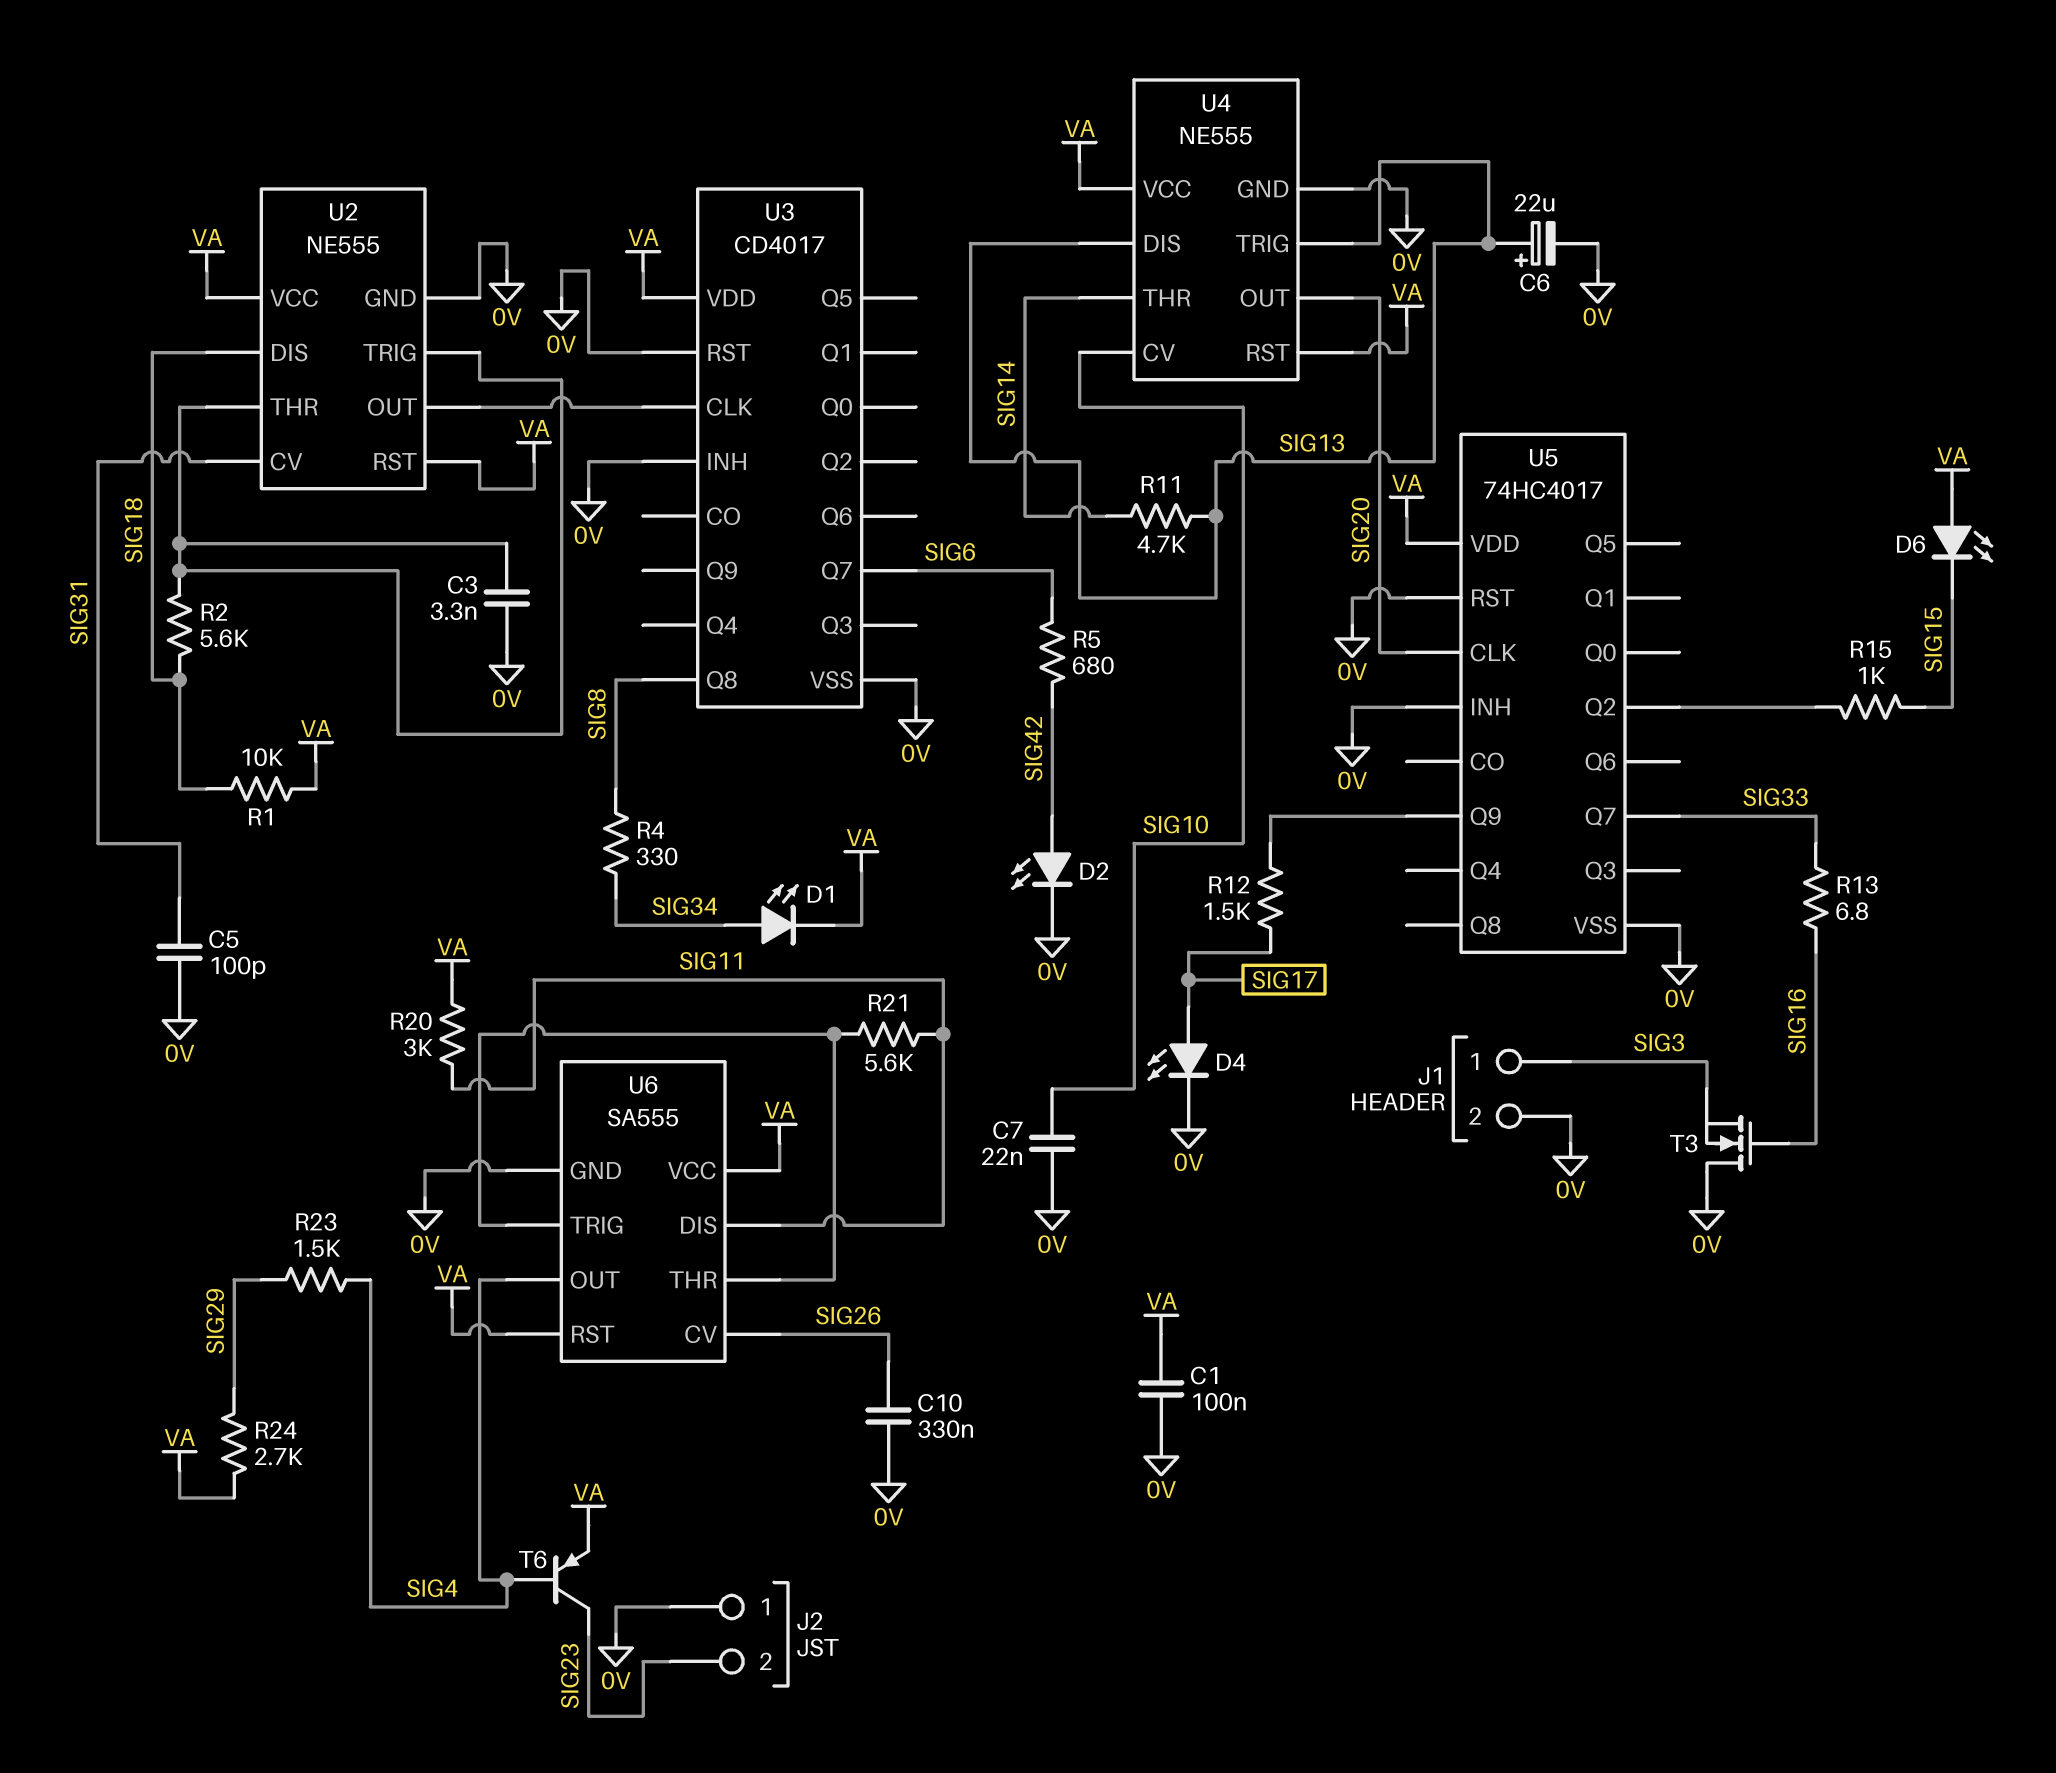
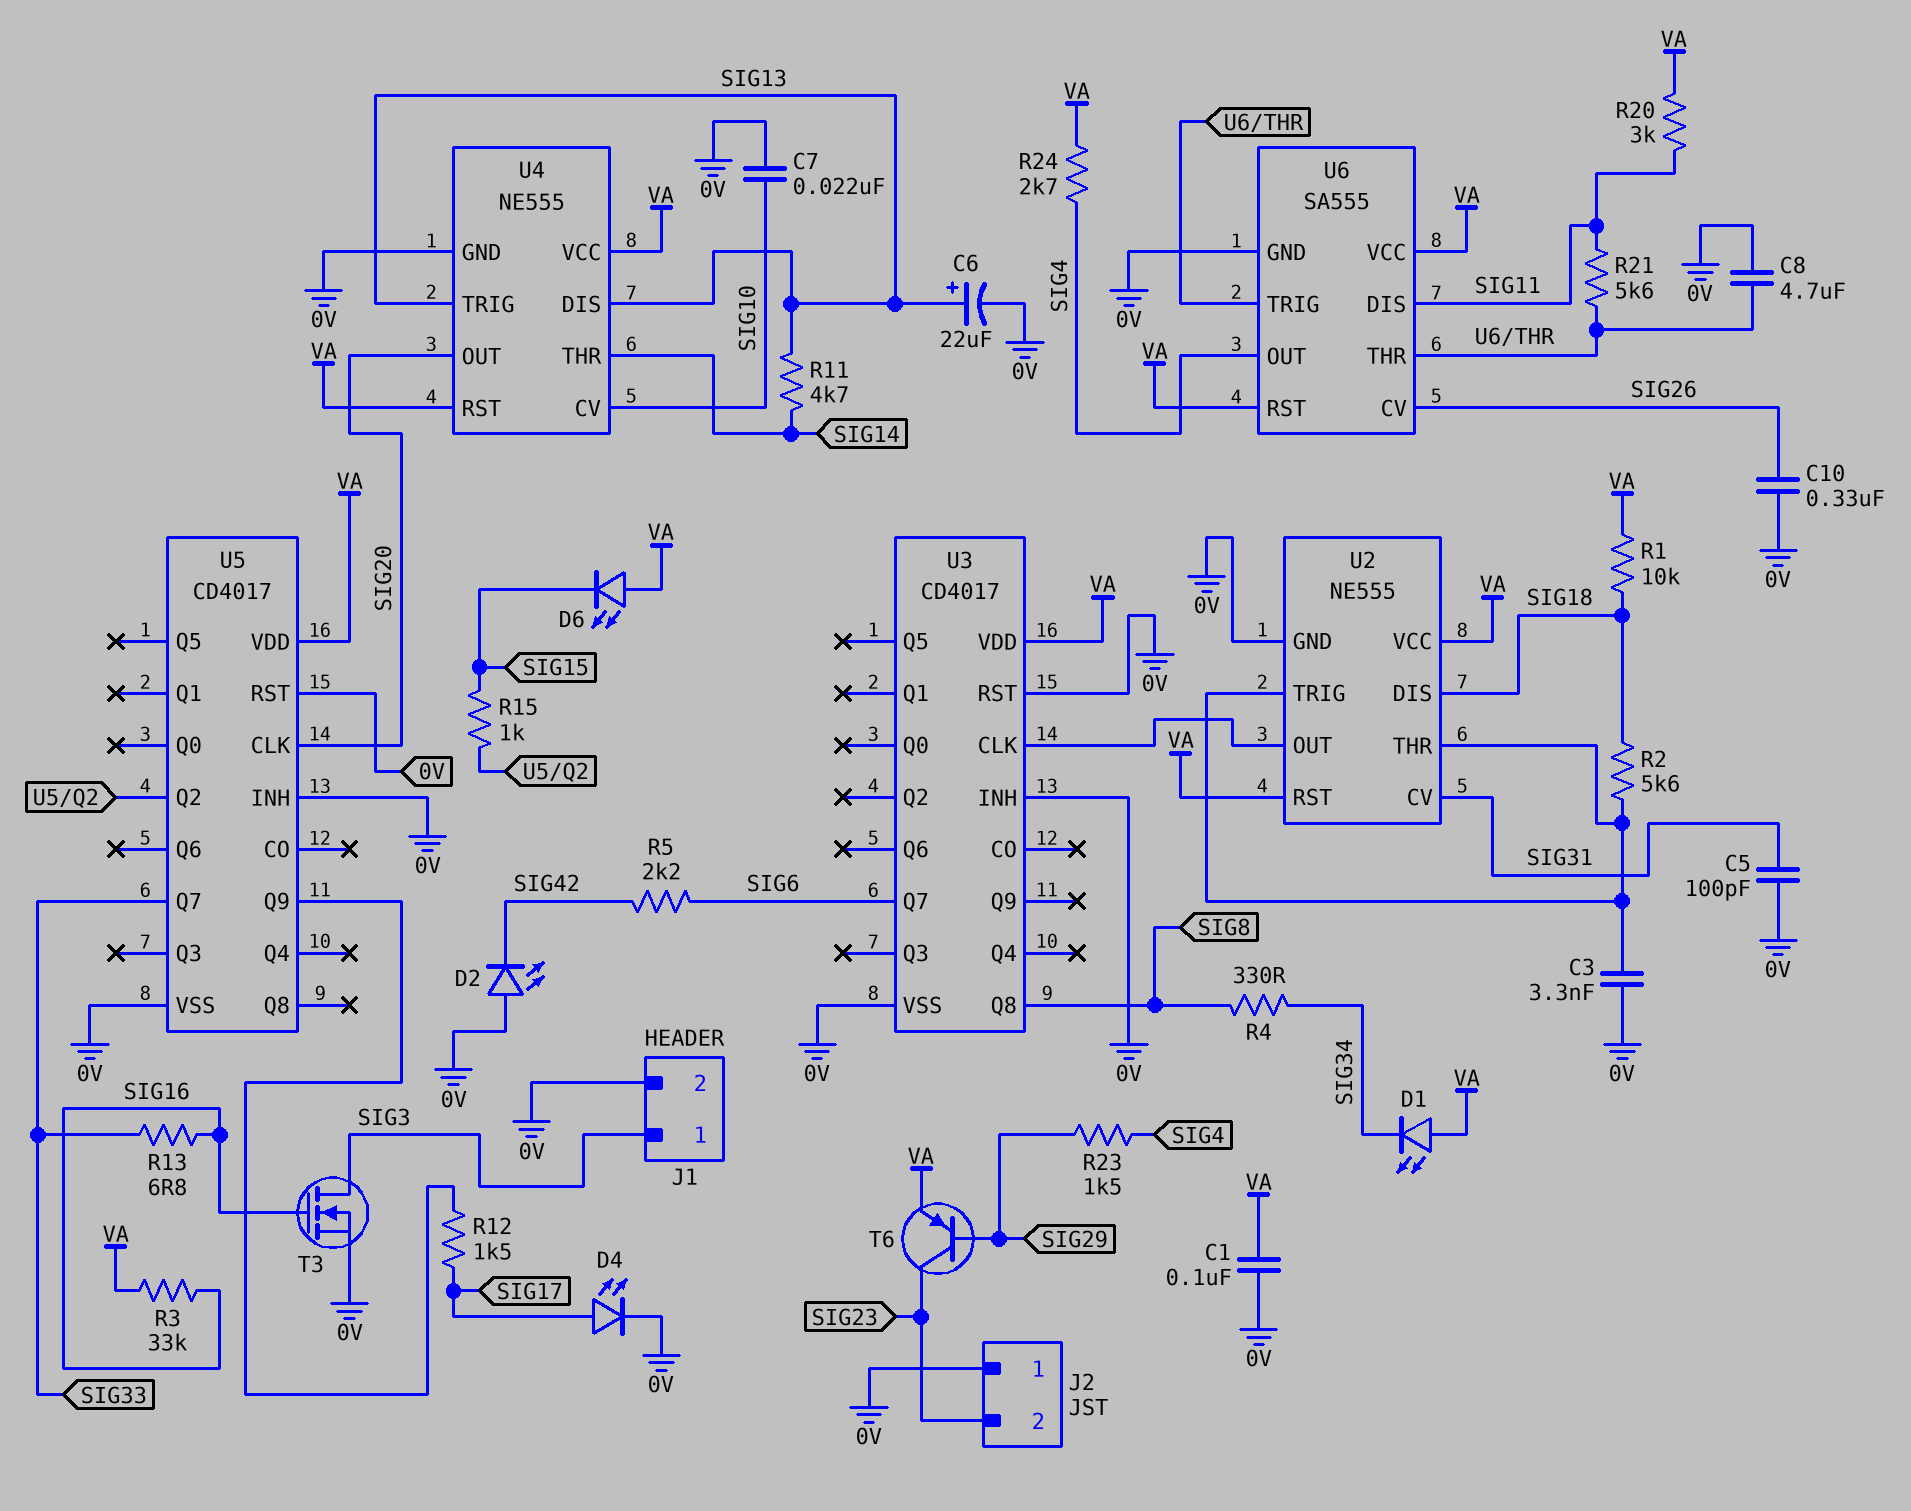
C8: none -> 4.7uF (0V, U6/THR)
D1: LED (A SIG34, K VA) -> LED (A VA, K SIG34)
D2: LED (A SIG42, K 0V) -> LED (A 0V, K SIG42)
R3: none -> 33k (SIG16, VA)
R5: 680 (SIG6, SIG42) -> 2.2k (SIG6, SIG42)
R24: 2.7k (SIG29, VA) -> 2.7k (SIG4, VA)
T3: NMOS (G SIG16, D 0V, S SIG3) -> NMOS (G SIG16, D SIG3, S 0V)
T6: PNP (B SIG4, C SIG23, E VA) -> PNP (B SIG29, C SIG23, E VA)
U5: 74HC4017 -> CD4017

